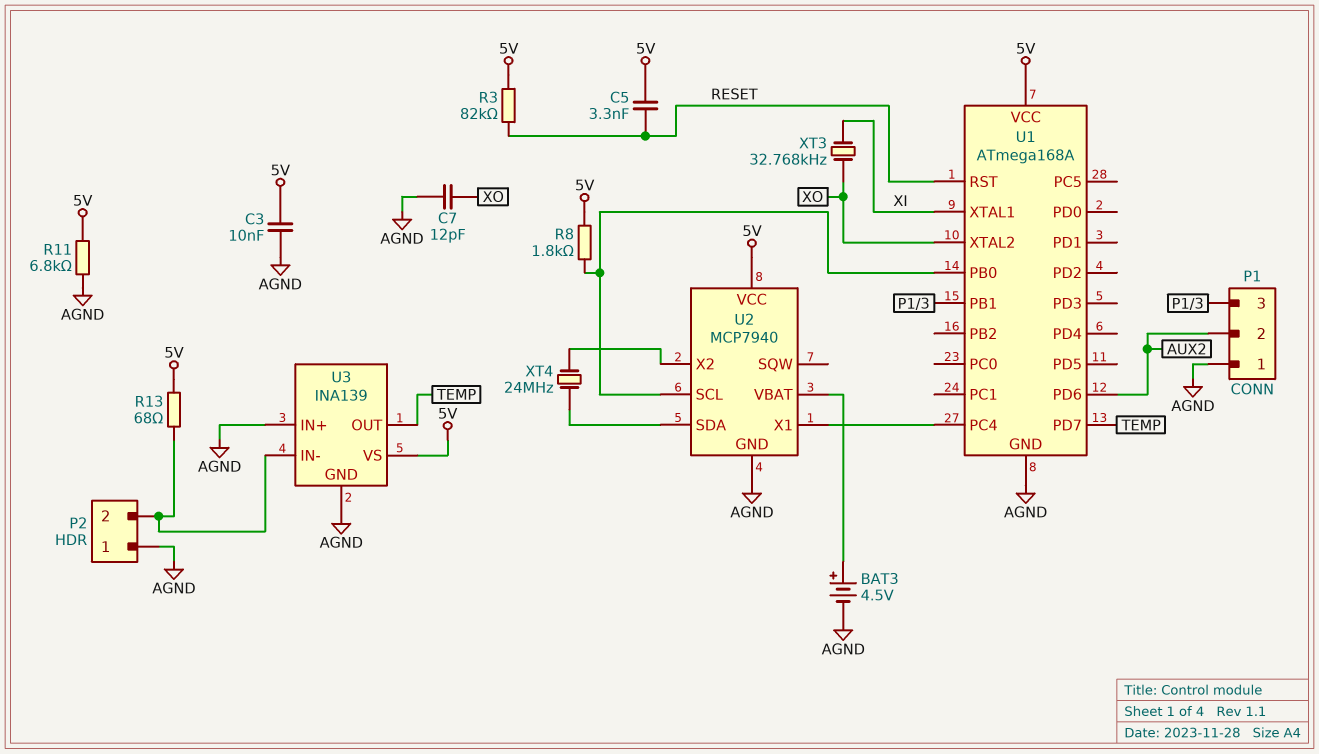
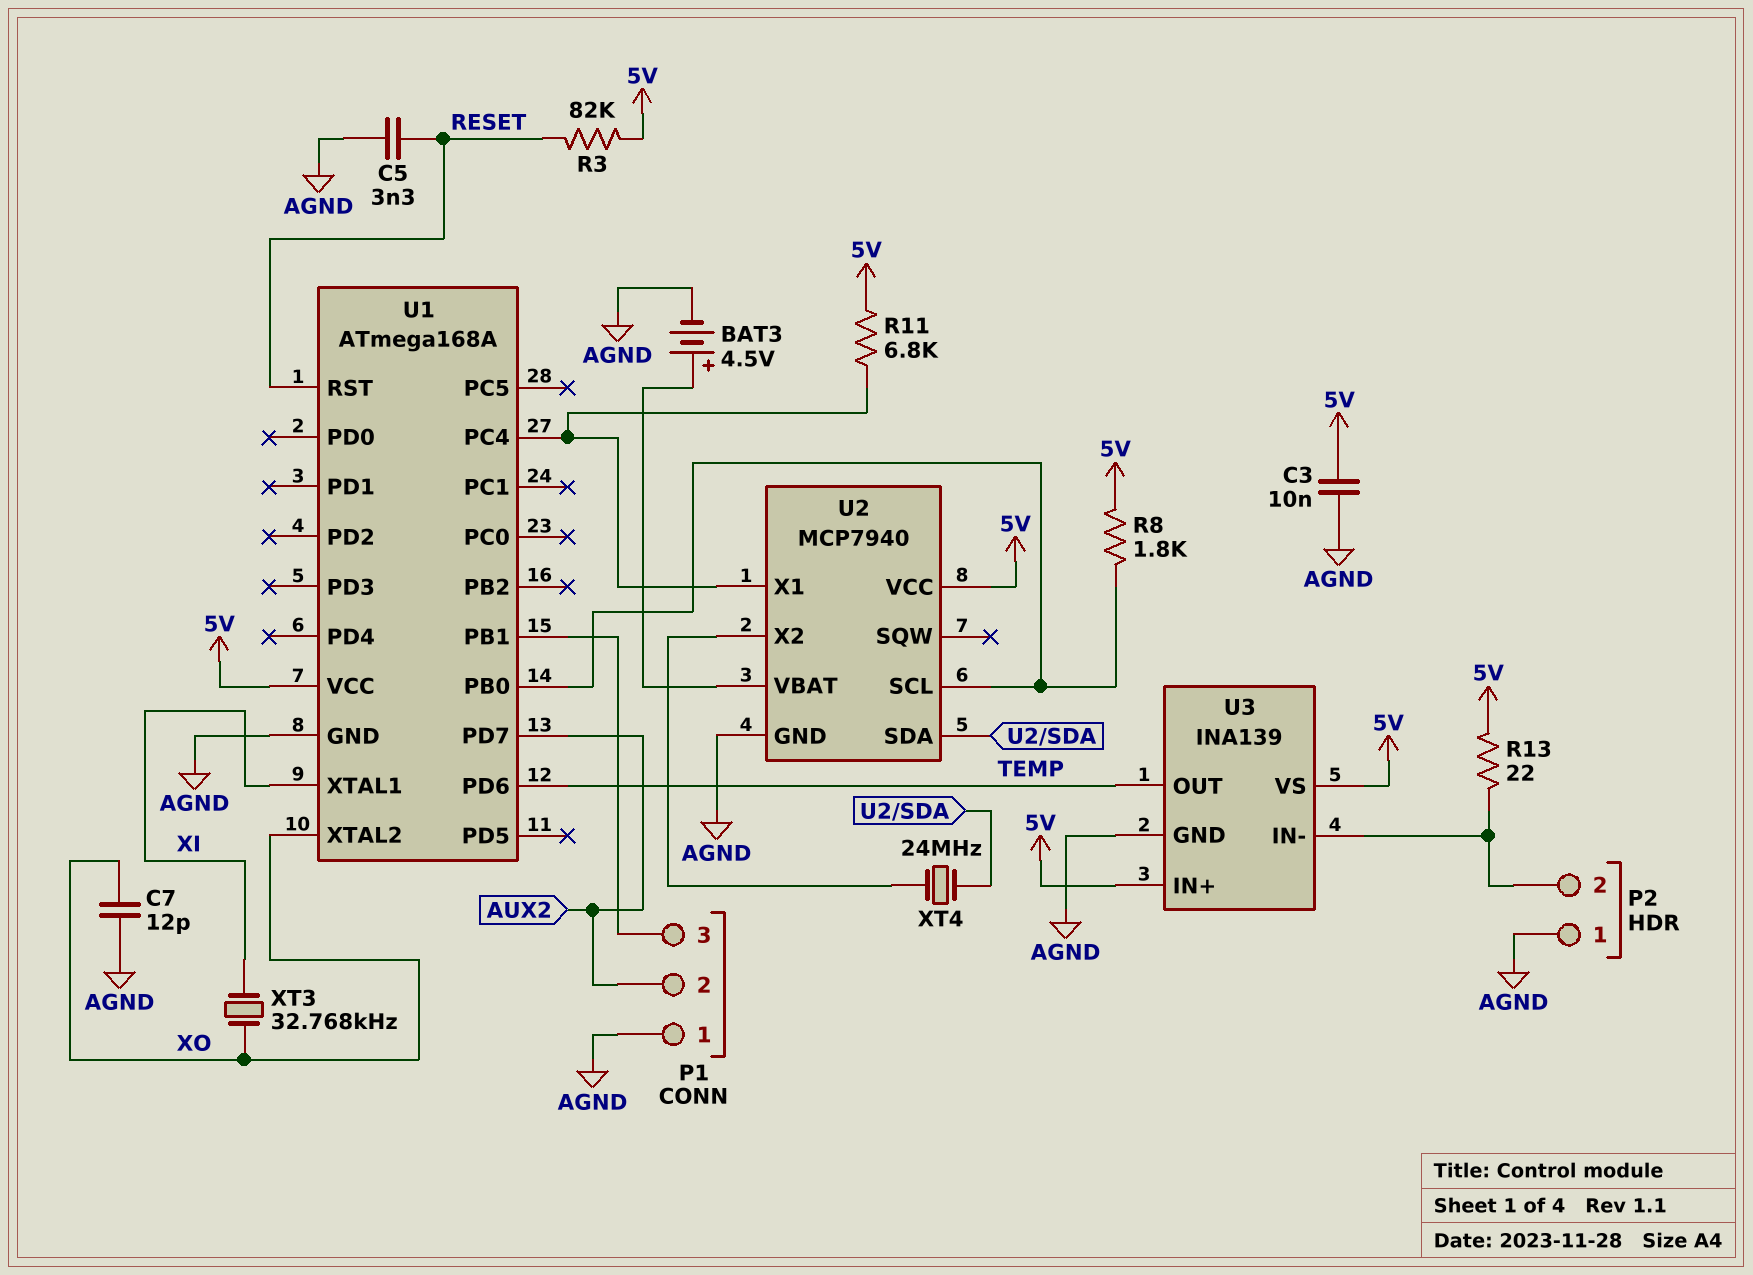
C5: 3.3nF (5V, RESET) -> 3.3nF (AGND, RESET)
R11: 6.8k (5V, AGND) -> 6.8k (5V, U1/PC4)
R13: 68 (5V, P2/2) -> 22 (5V, P2/2)
U1 pin PD6: AUX2 -> TEMP
U1 pin PD7: TEMP -> AUX2
U3 pin IN+: AGND -> 5V

